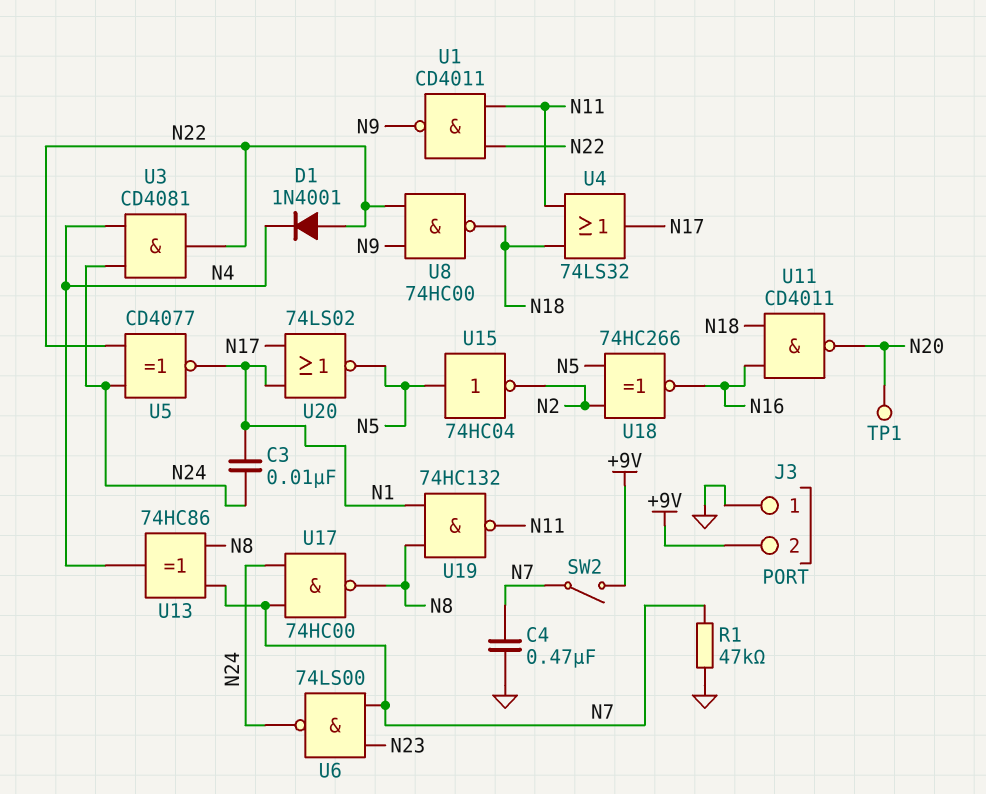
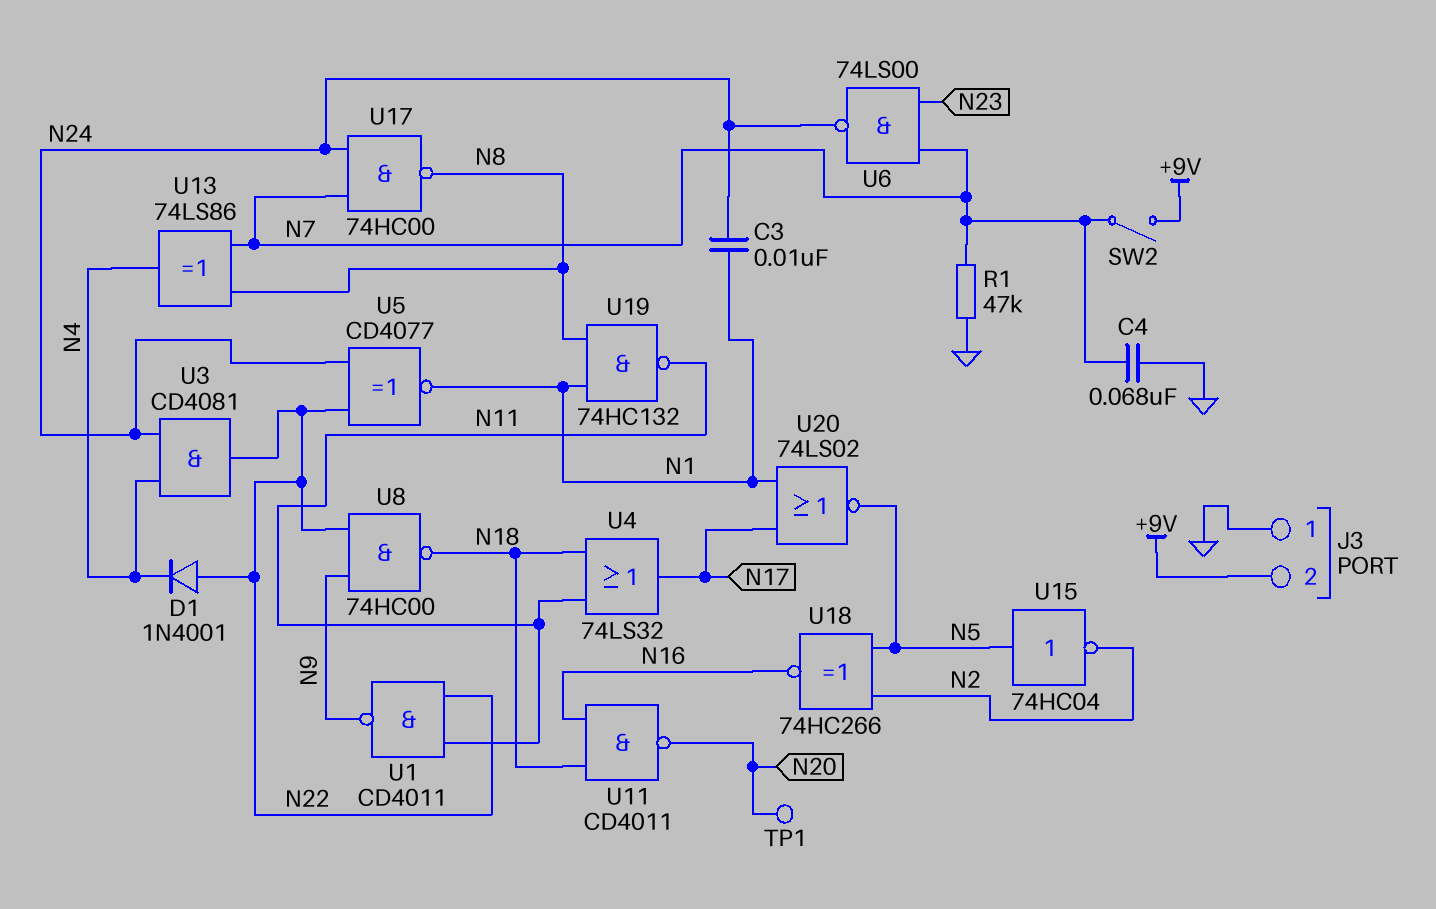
C4: 470nF (GND, N7) -> 68nF (GND, N7)
U13: XOR 74HC86 (in N7, in N8, out N4) -> XOR 74LS86 (in N7, in N8, out N4)

